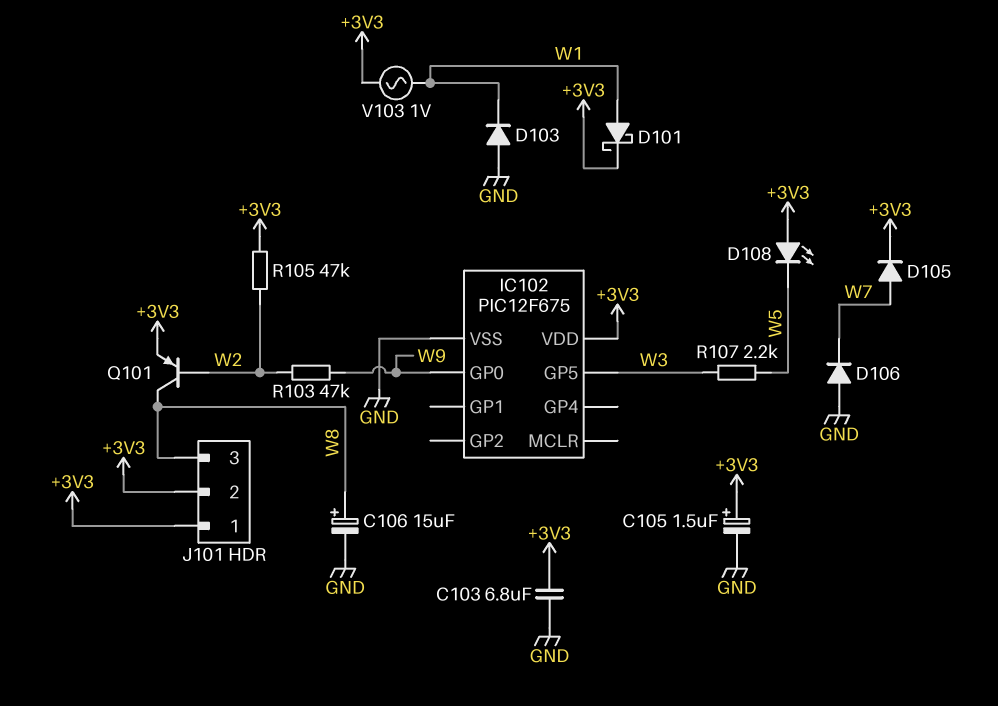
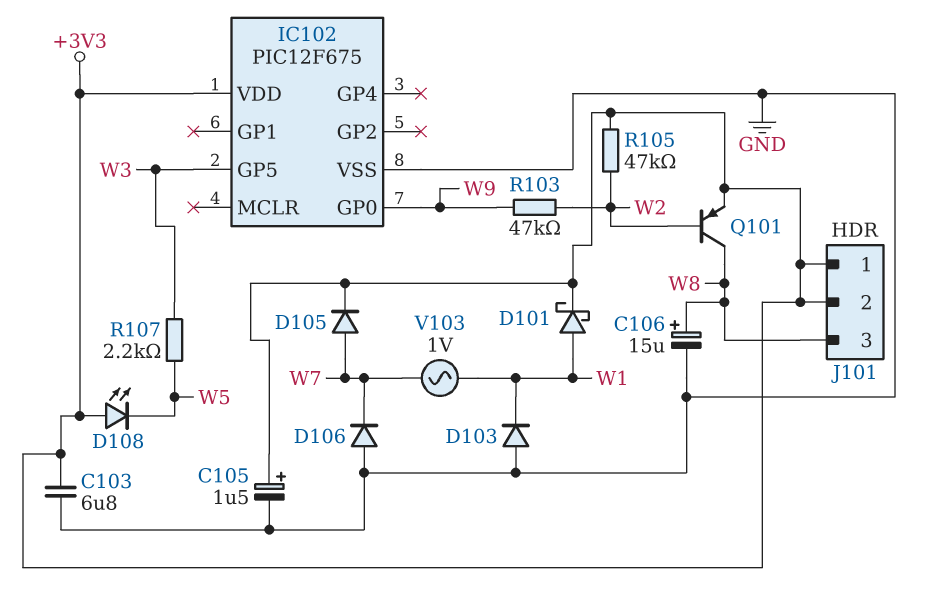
V103: AC 1V (+3V3, W1) -> AC 1V (W1, W7)

